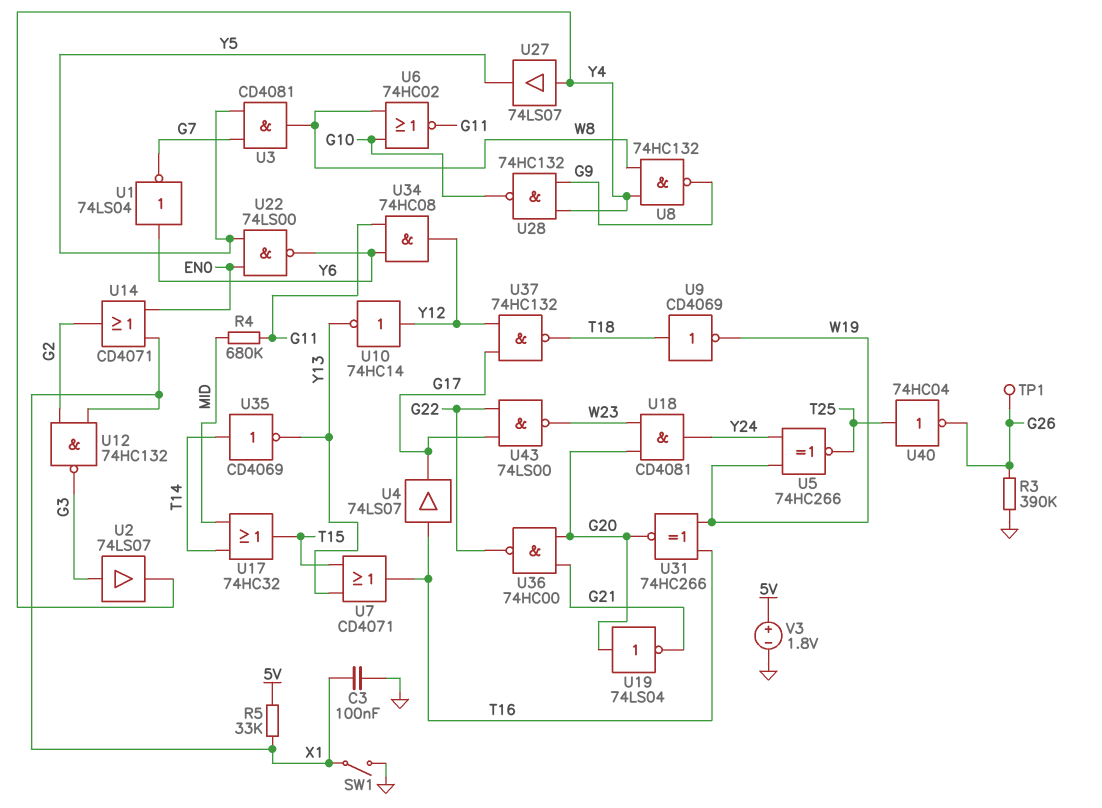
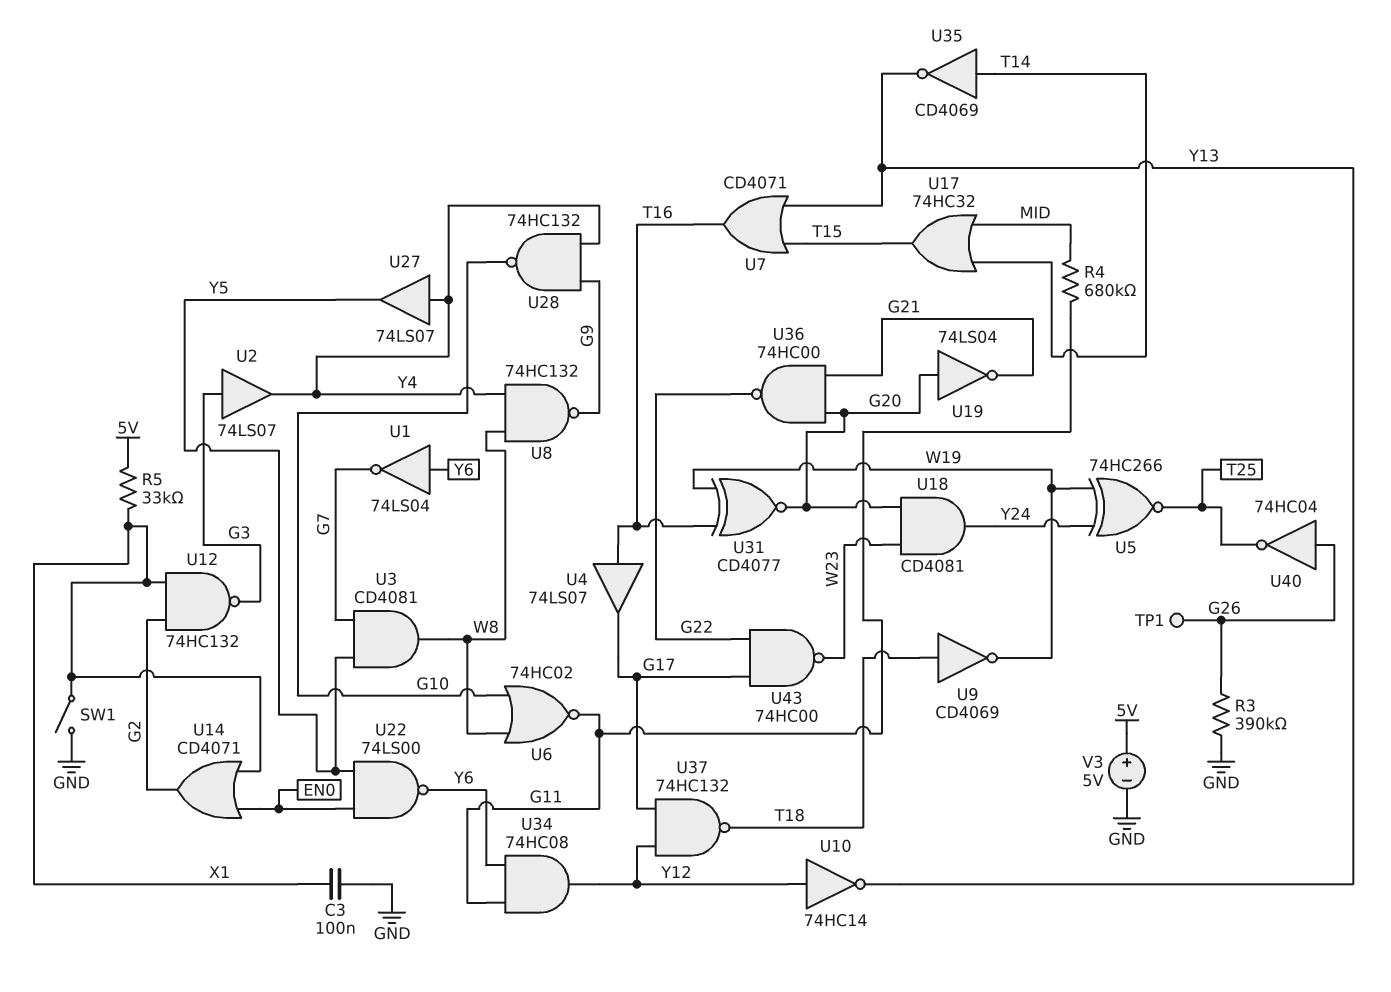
U31: XNOR 74HC266 (in T16, in W19, out G20) -> XNOR CD4077 (in T16, in W19, out G20)
U40: NOT 74HC04 (in T25, out G26) -> NOT 74HC04 (in G26, out T25)
U43: NAND 74LS00 (in G17, in G22, out W23) -> NAND 74HC00 (in G17, in G22, out W23)
V3: 1.8V (plus 5V, minus GND) -> 5V (plus 5V, minus GND)

